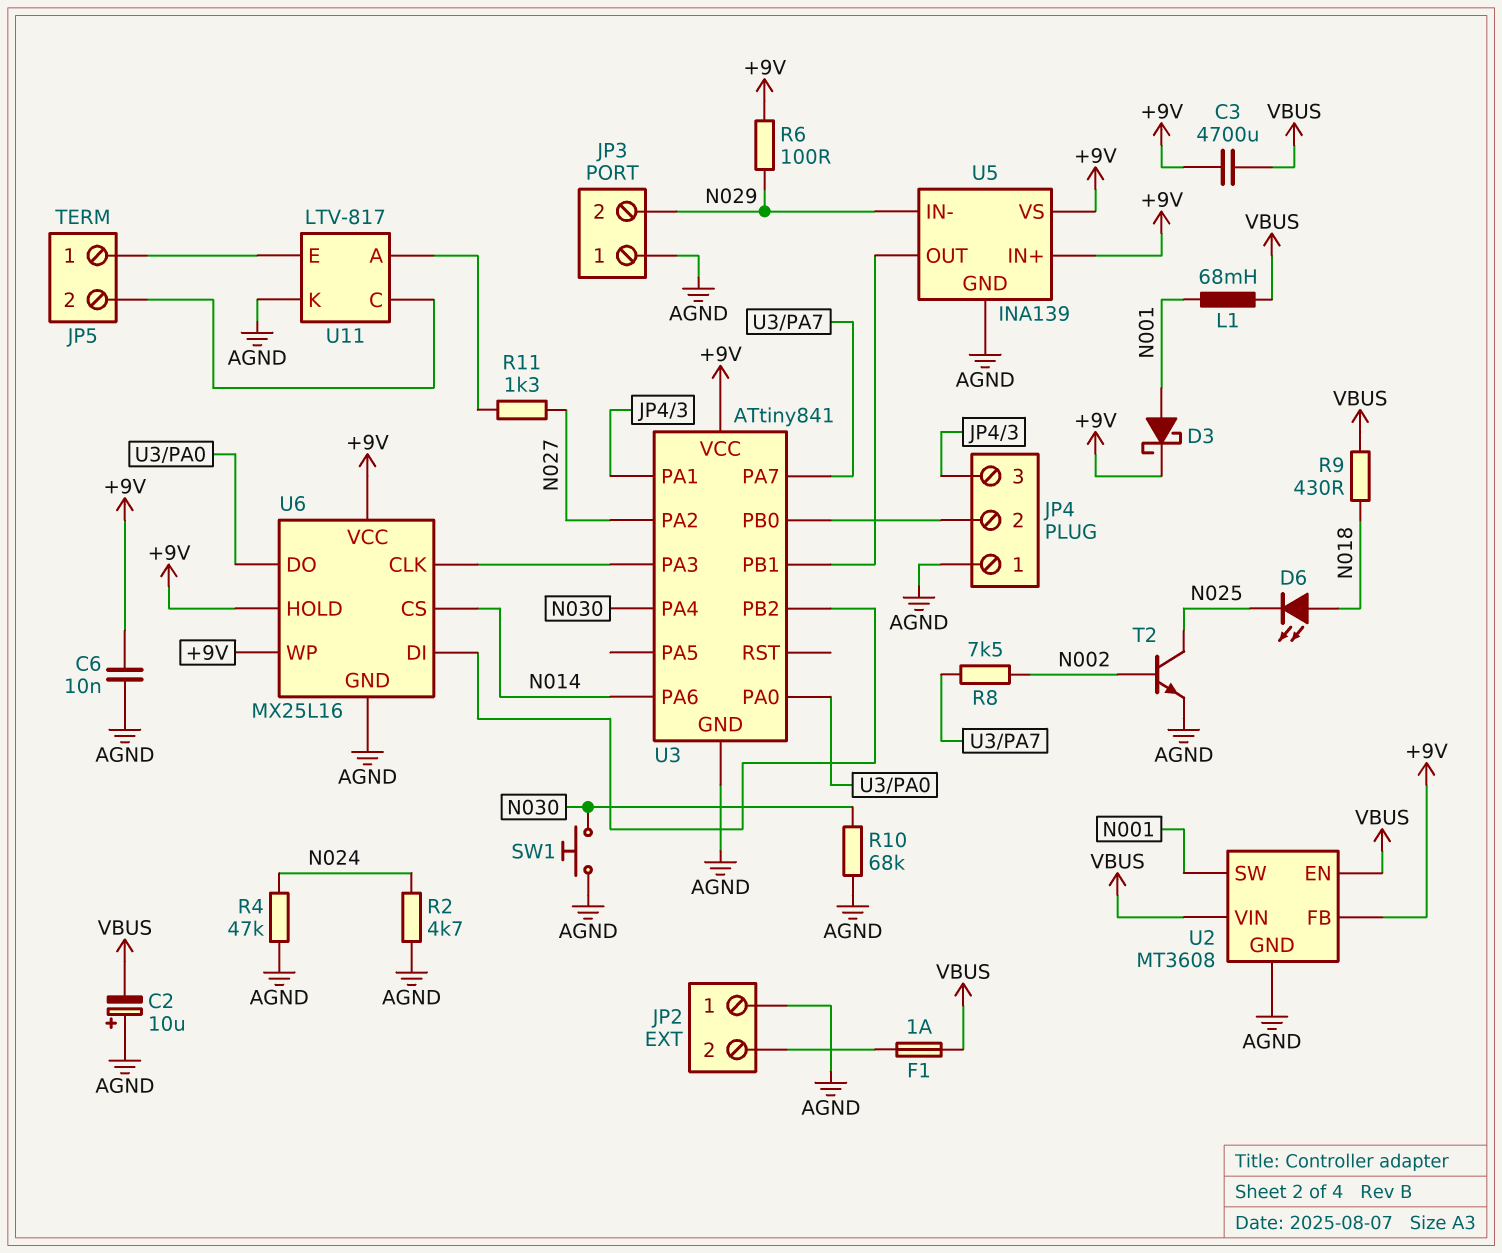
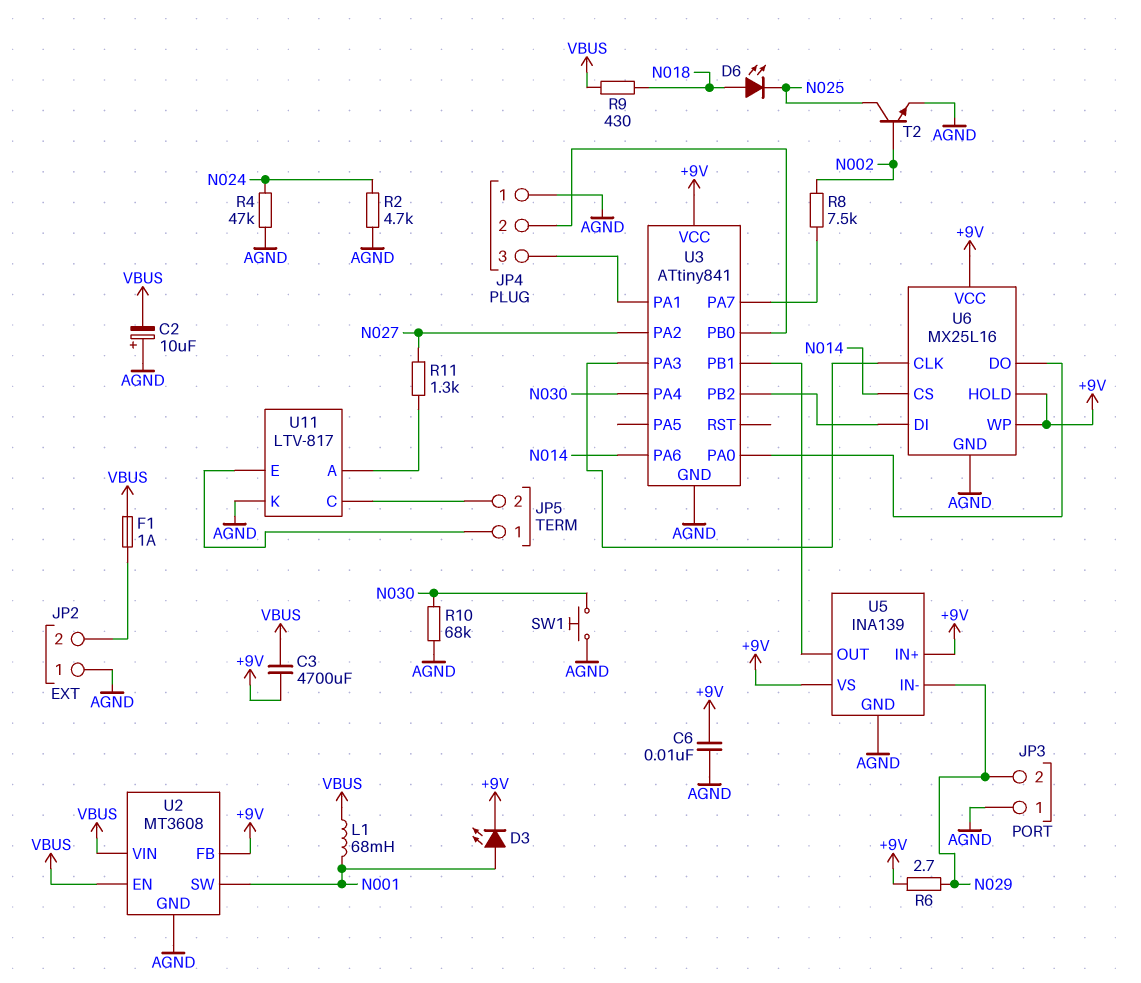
D3: schottky (A N001, K +9V) -> LED (A N001, K +9V)
R6: 100 (+9V, N029) -> 2.7 (+9V, N029)

